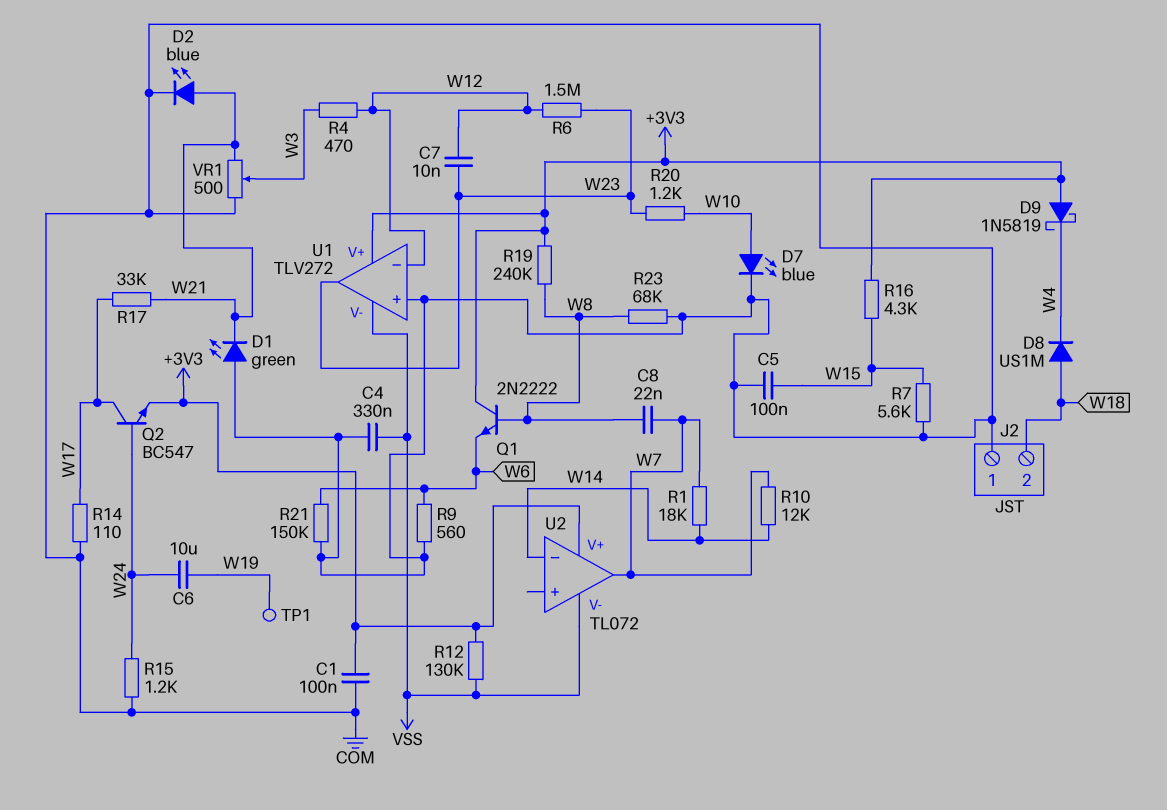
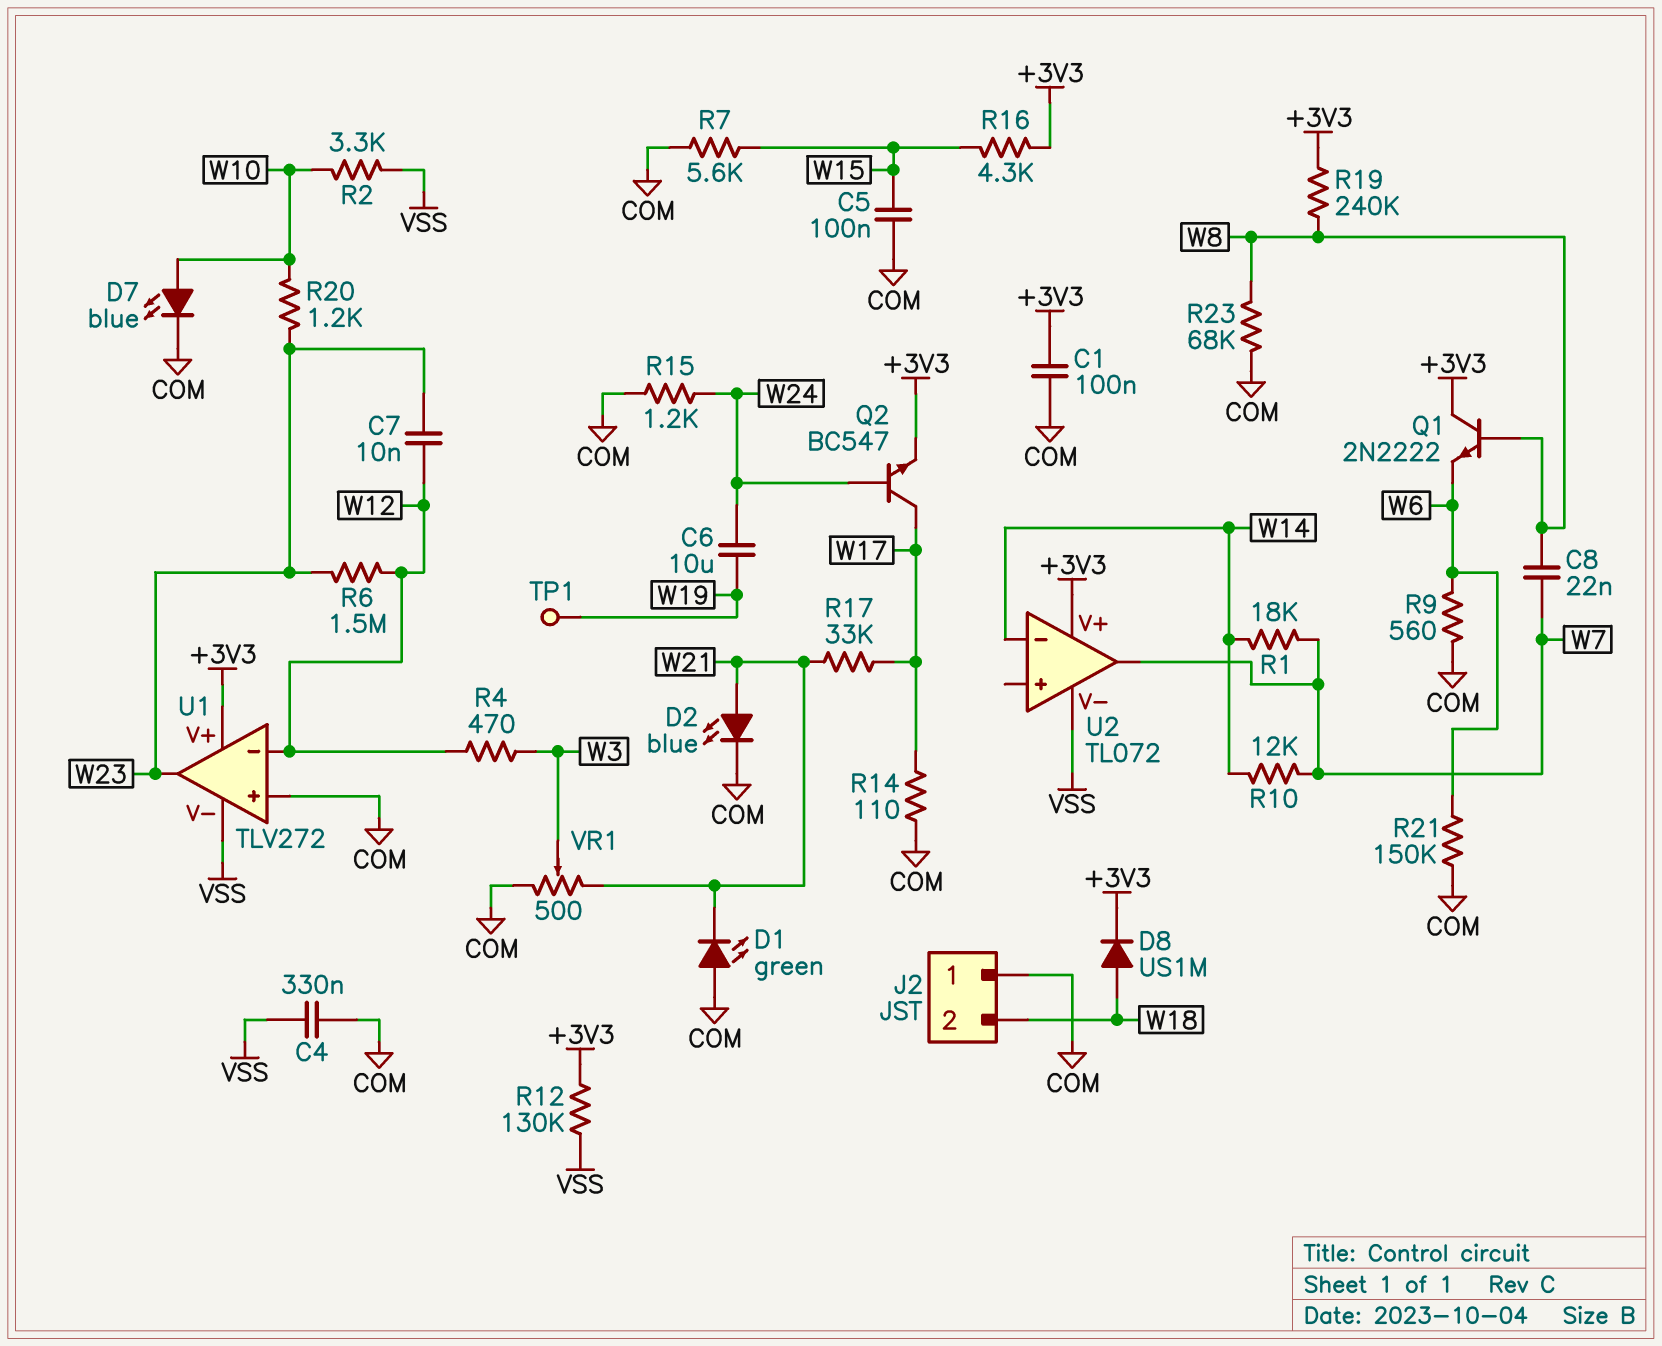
D8: diode US1M (A W18, K W4) -> diode US1M (A W18, K +3V3)
D9: schottky 1N5819 (A +3V3, K W4) -> none
R2: none -> 3.3k (VSS, W10)

